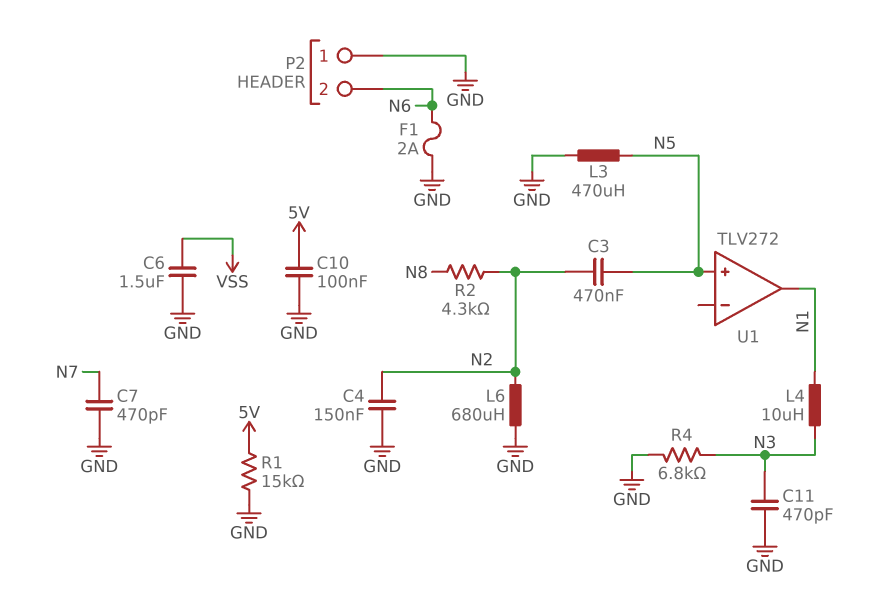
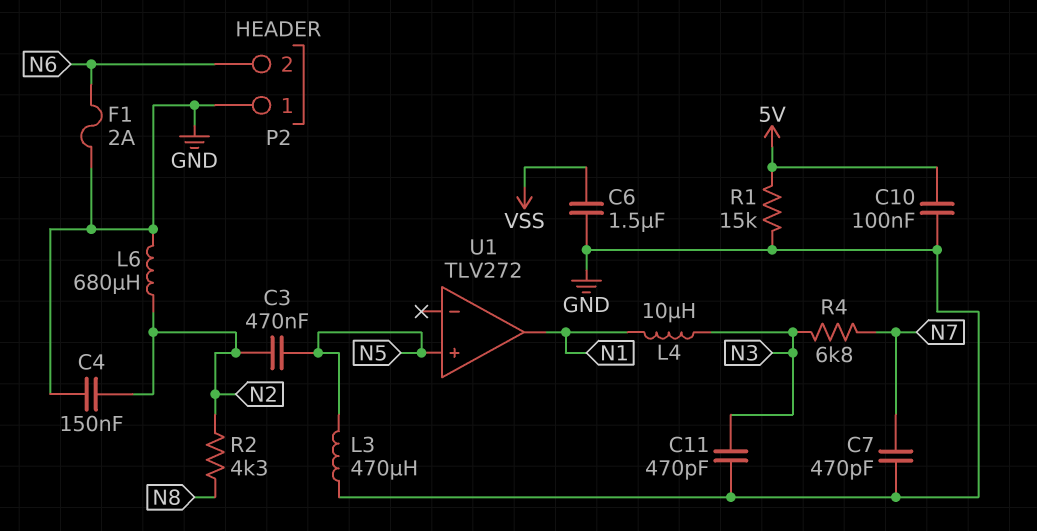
R4: 6.8k (GND, N3) -> 6.8k (N3, N7)

